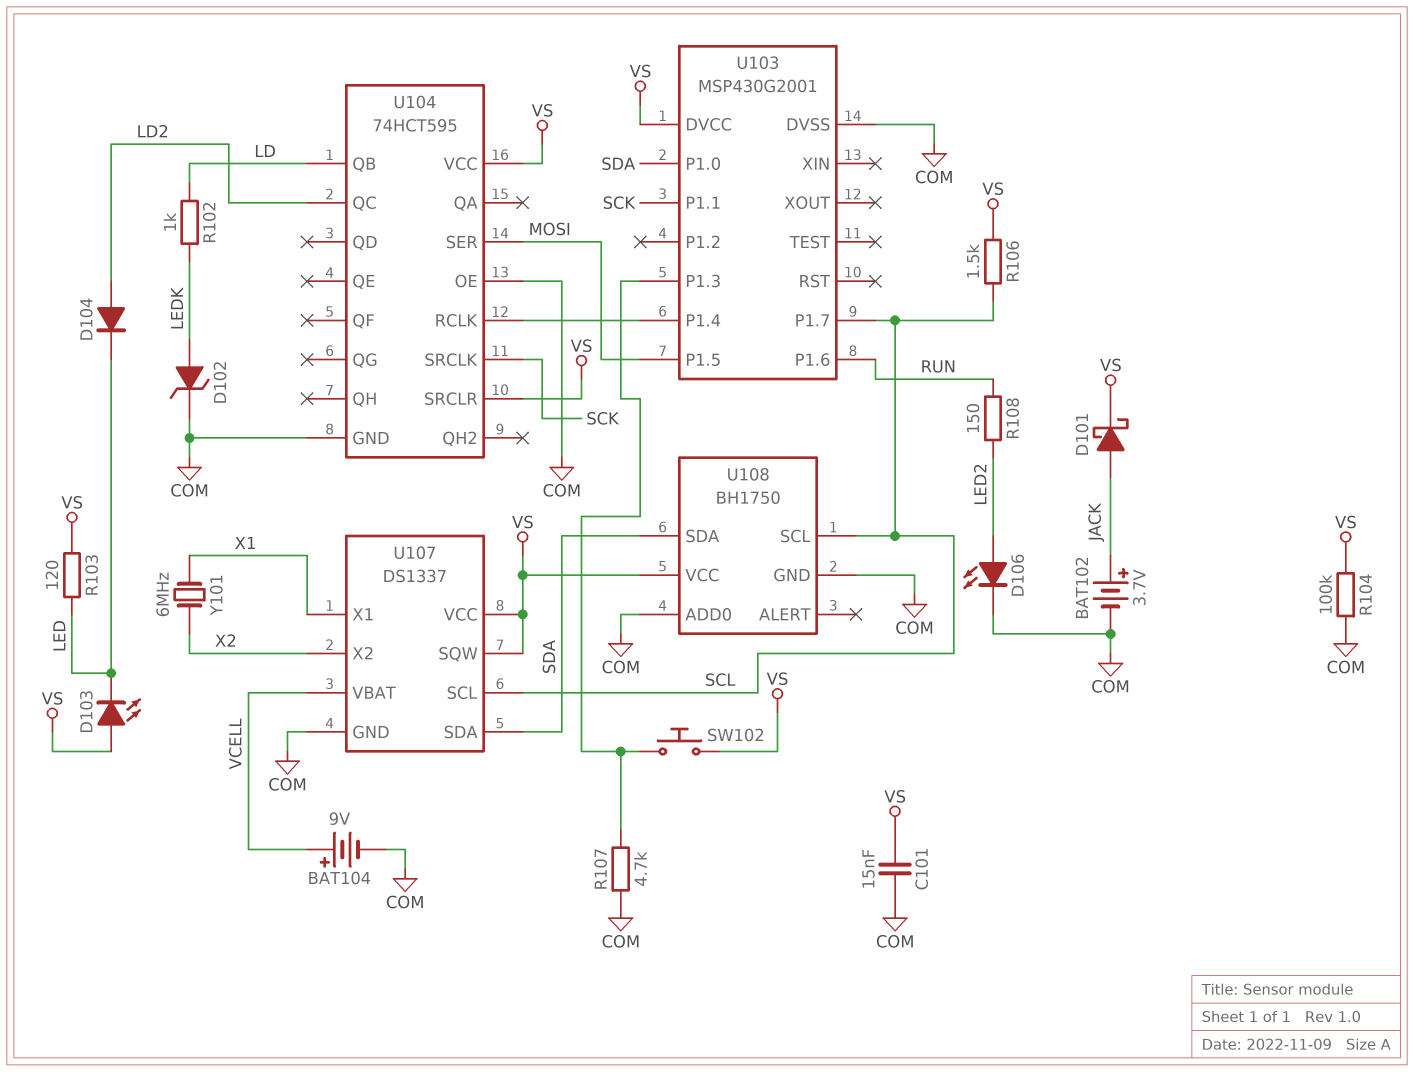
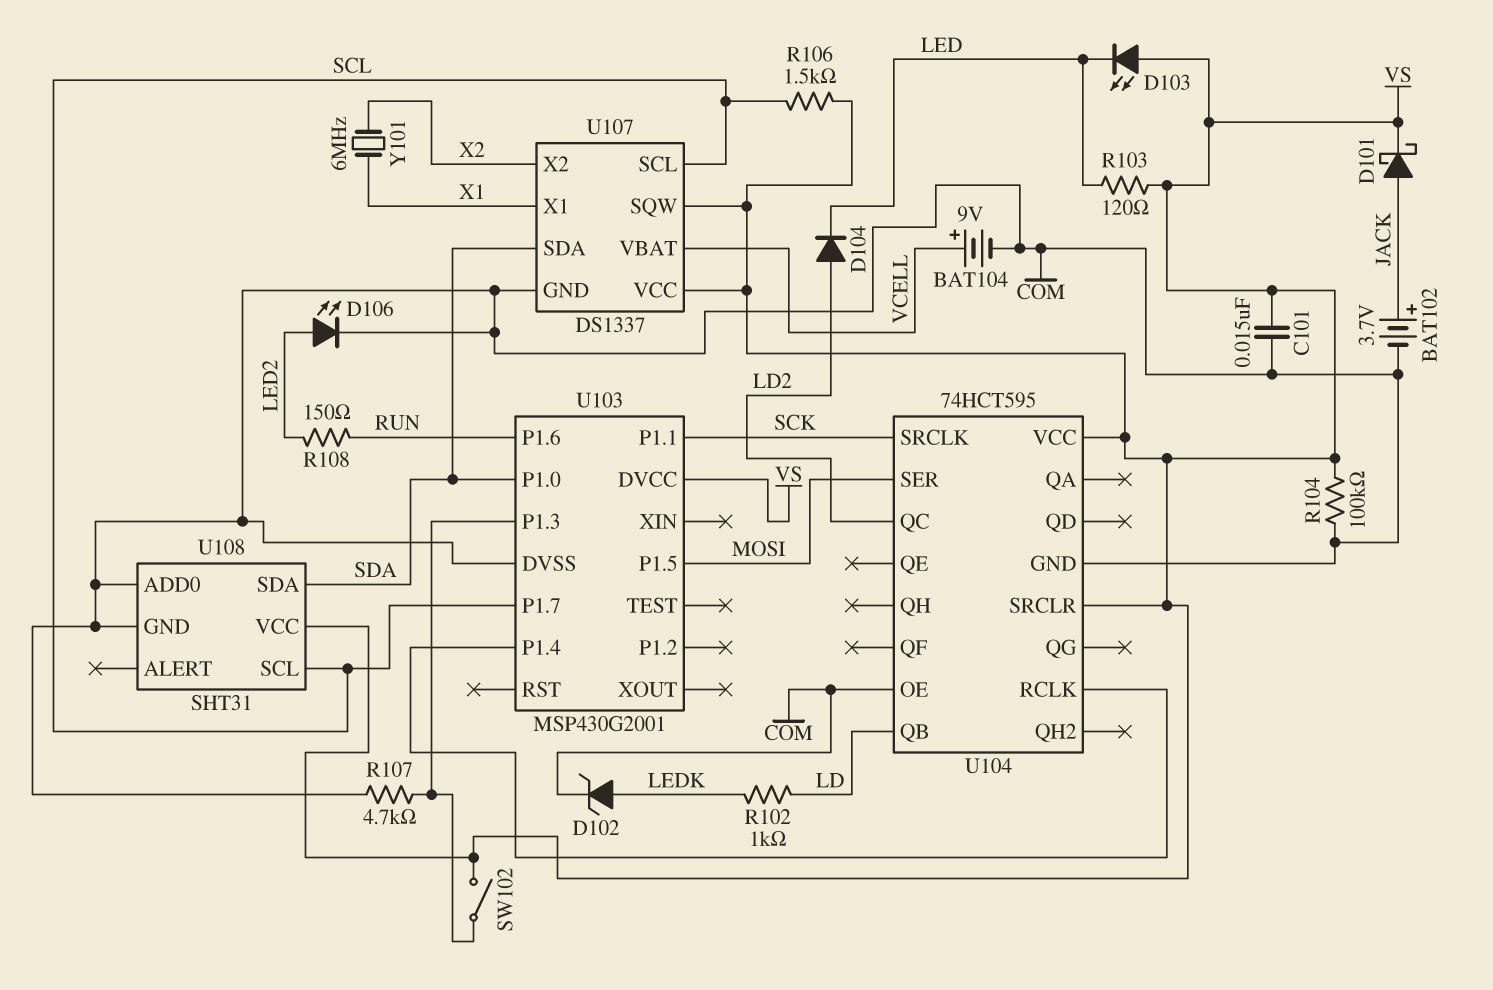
SW102: button (U103/P1.3, VS) -> switch (U103/P1.3, VS)
U108: BH1750 -> SHT31

